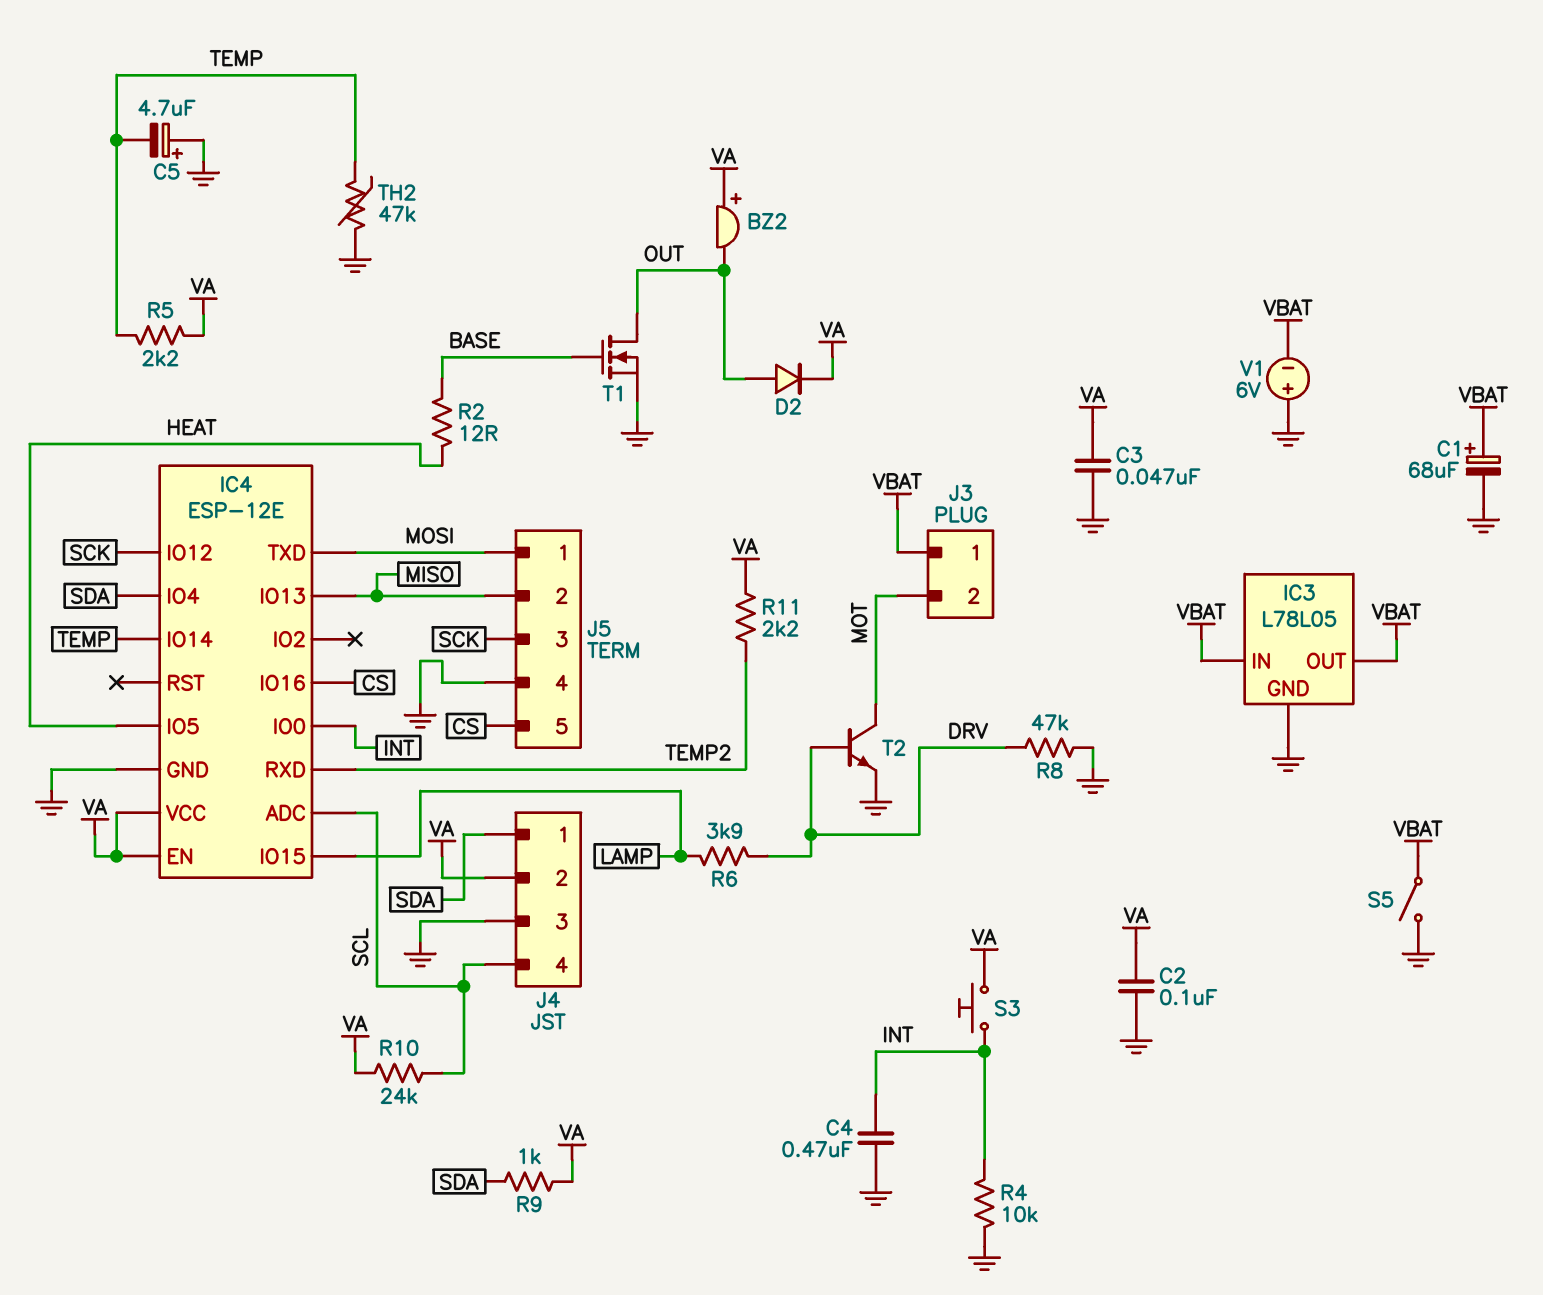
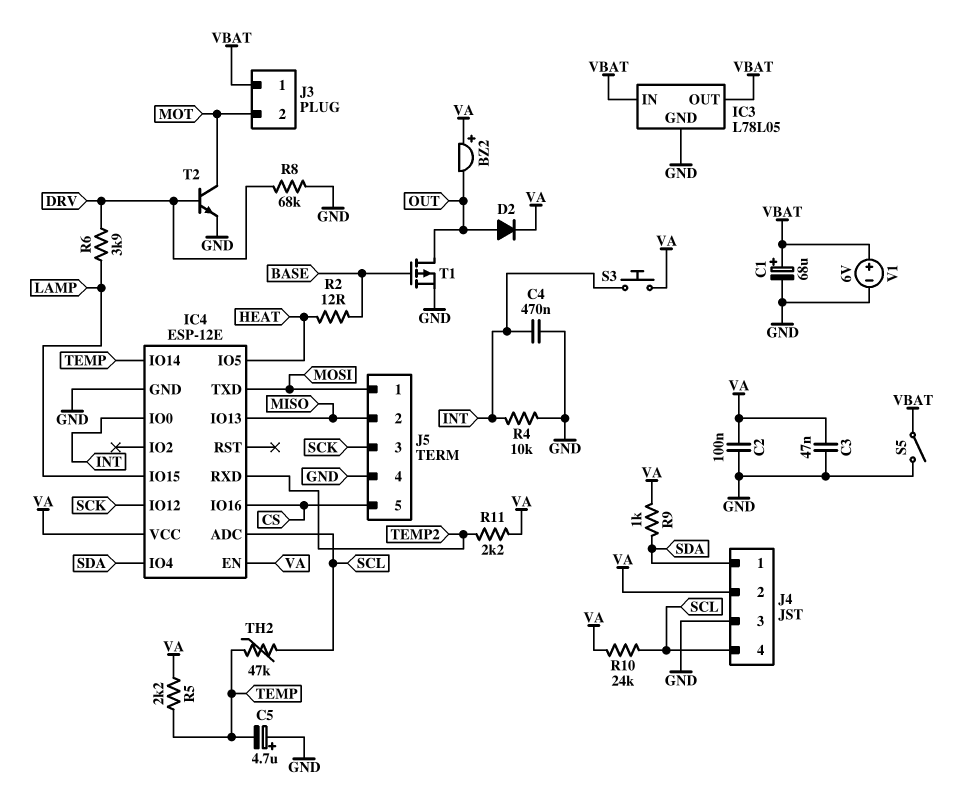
R8: 47k (DRV, GND) -> 68k (DRV, GND)
T1: NMOS (G BASE, D OUT, S GND) -> PMOS (G BASE, D OUT, S GND)
TH2: 47k (GND, TEMP) -> 47k (SCL, TEMP)
V1: 6V (plus GND, minus VBAT) -> 6V (plus VBAT, minus GND)

